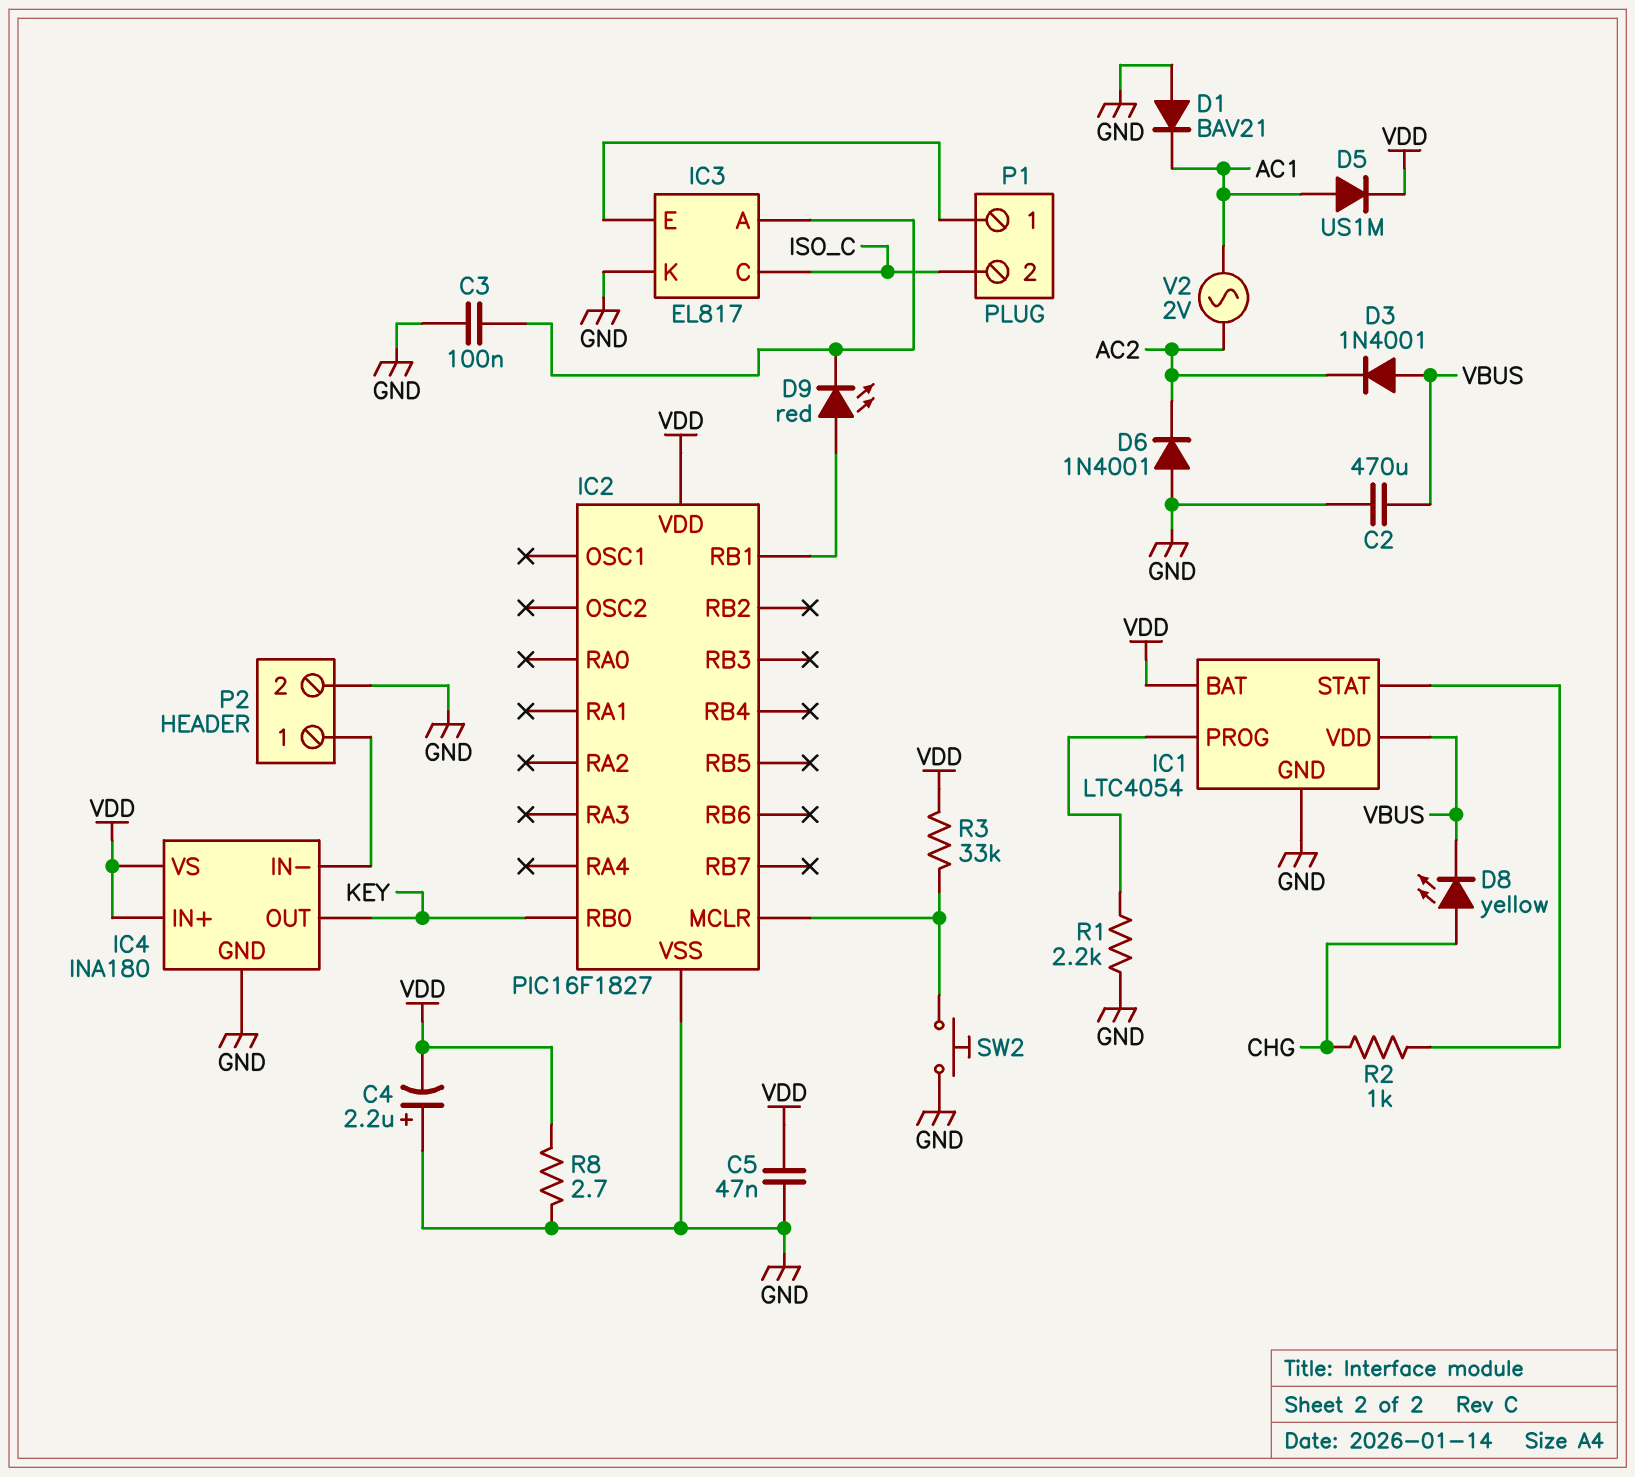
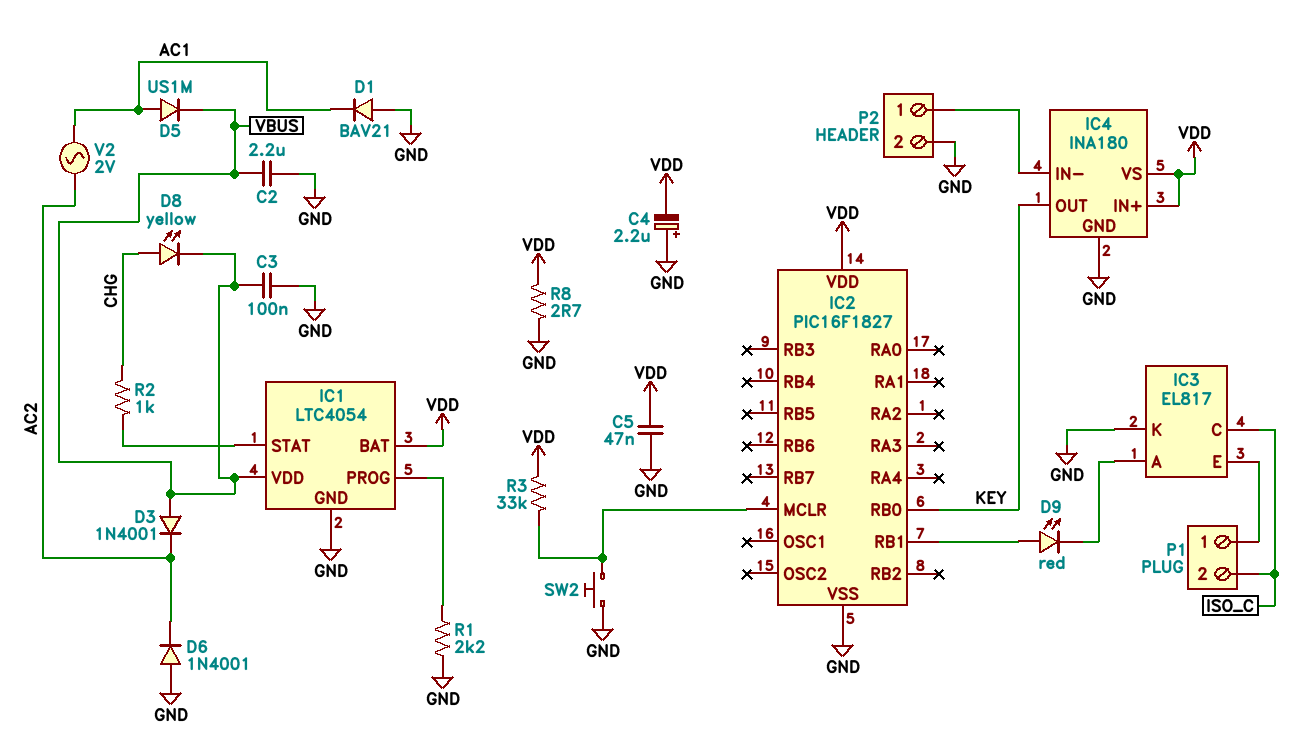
C2: 470uF (GND, VBUS) -> 2.2uF (GND, VBUS)
C3: 100nF (GND, IC3/A) -> 100nF (GND, VBUS)
D5: diode US1M (A AC1, K VDD) -> diode US1M (A AC1, K VBUS)

